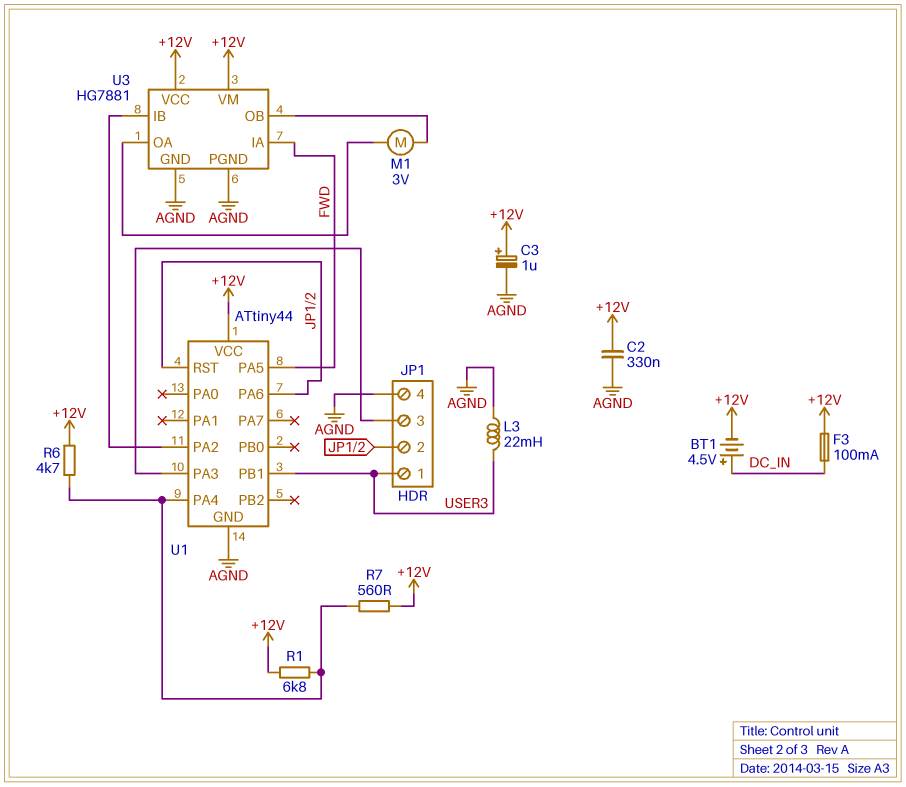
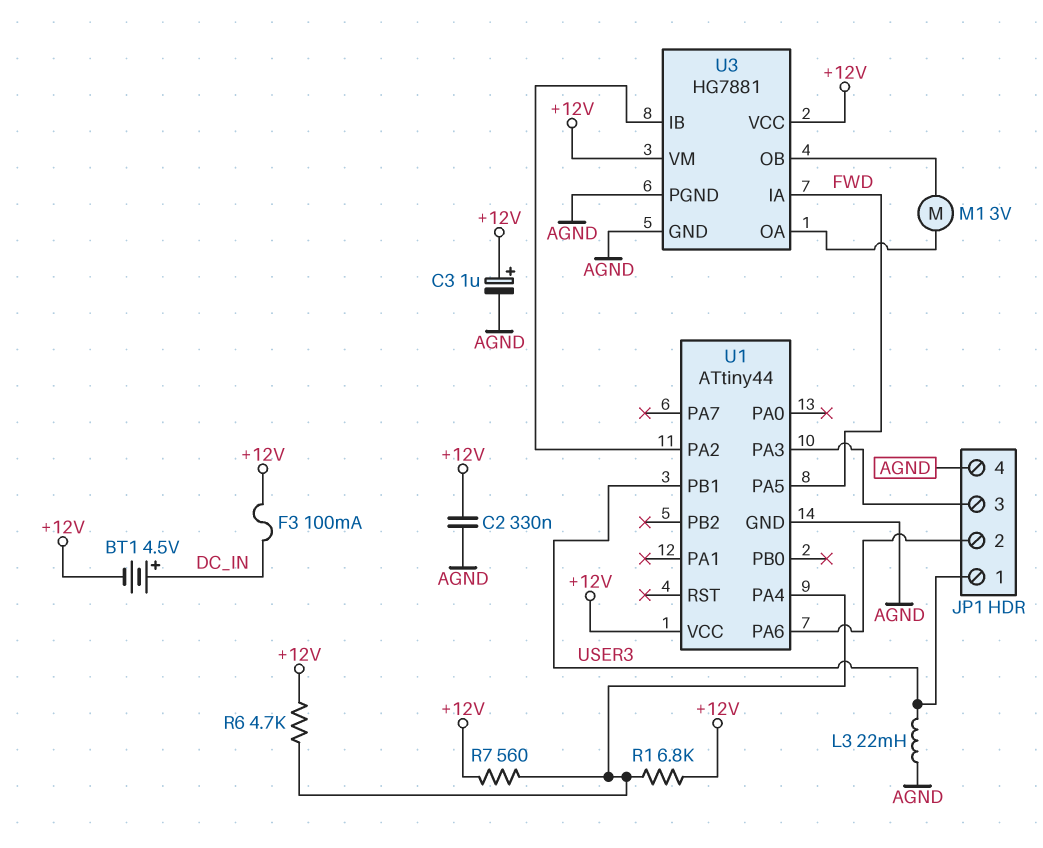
U1 pin RST: JP1/2 -> none

